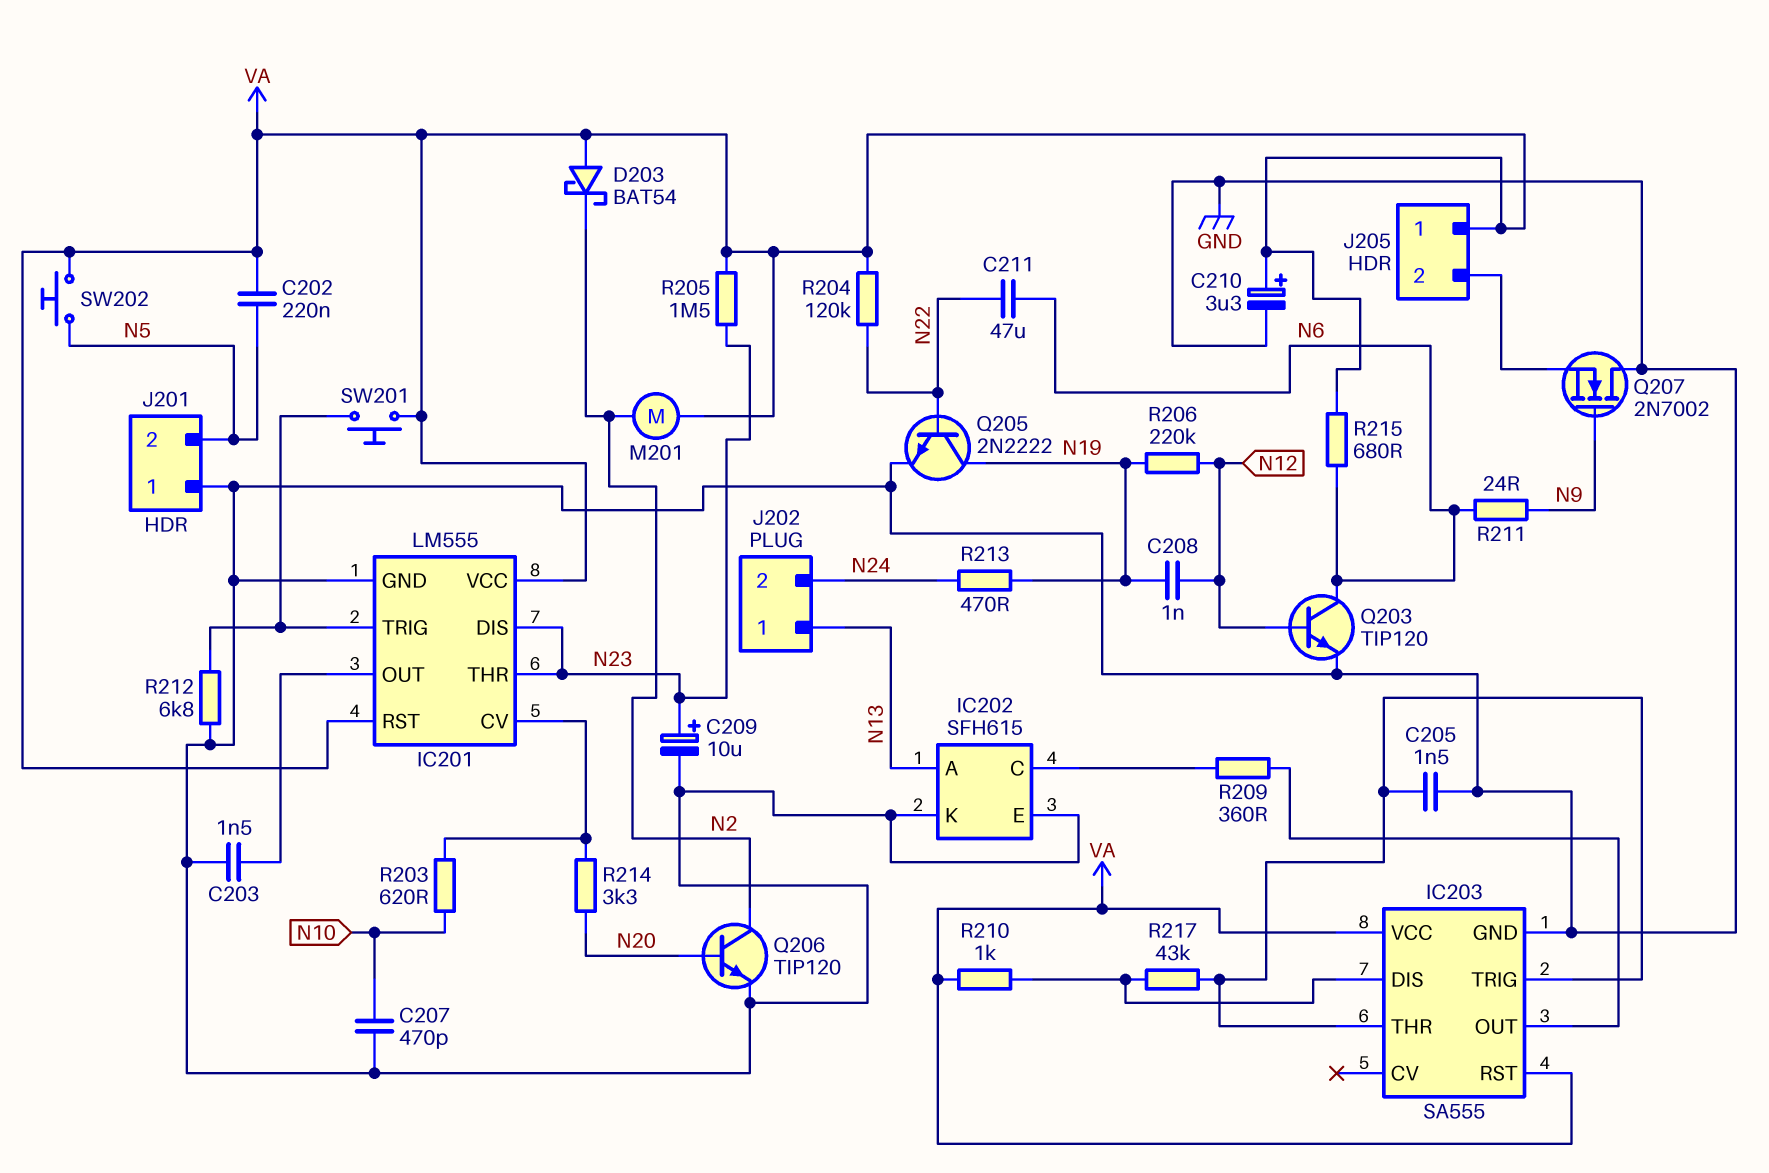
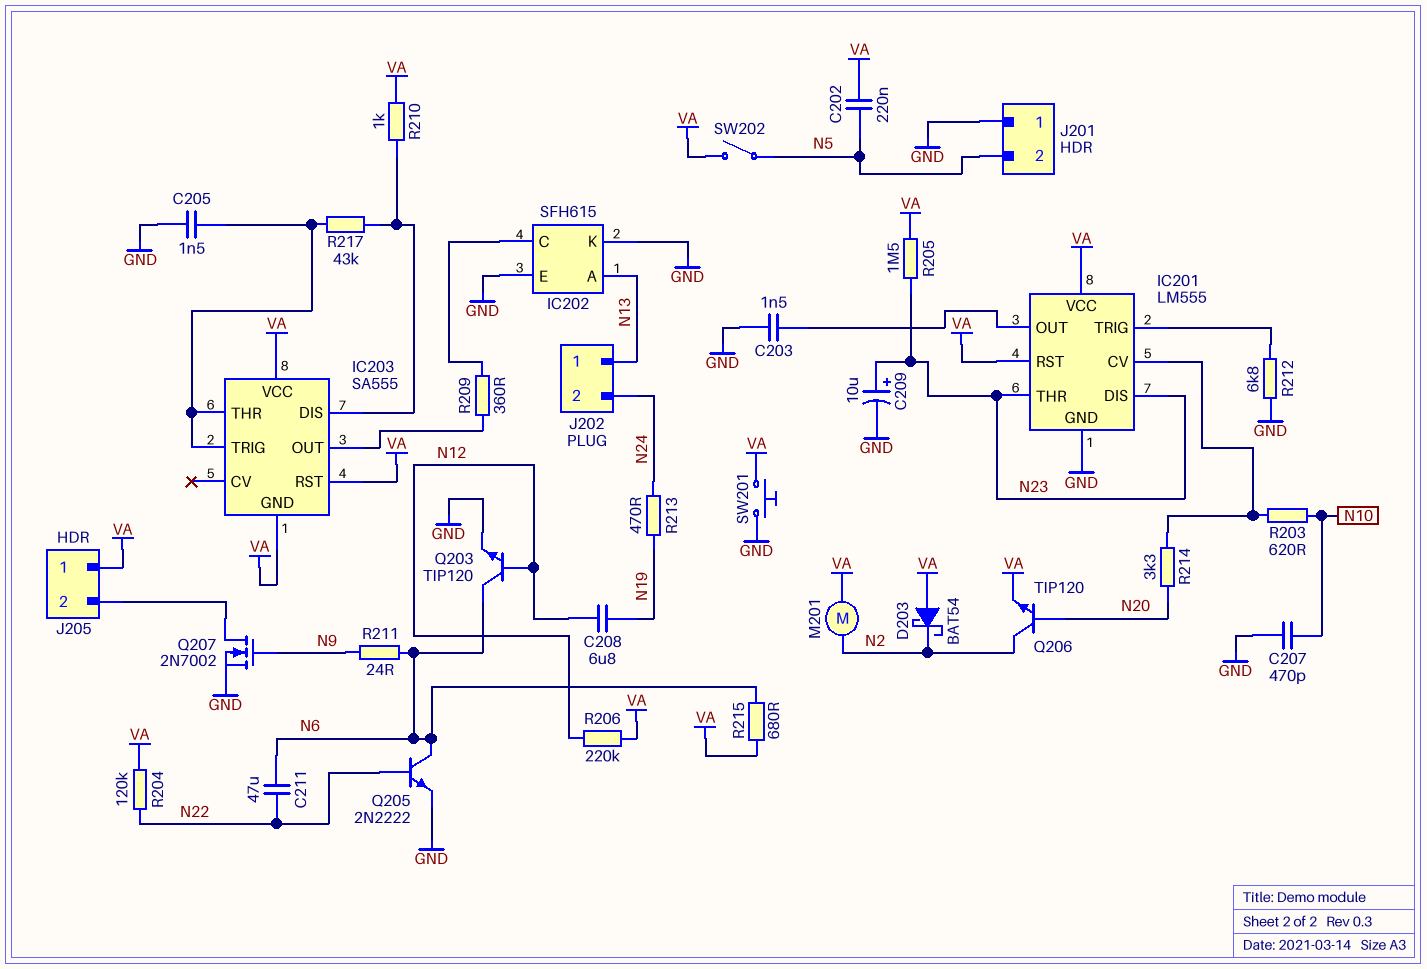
C208: 1nF (N12, N19) -> 6.8uF (N12, N19)
C210: 3.3uF (plus VA, minus GND) -> none
IC203 pin GND: GND -> VA
Q205: NPN 2N2222 (B N22, C N19, E GND) -> NPN 2N2222 (B N22, C N6, E GND)
Q206: NPN TIP120 (B N20, C N2, E GND) -> NPN TIP120 (B N20, C N2, E VA)
Q207: NMOS 2N7002 (G N9, D GND, S J205/2) -> NMOS 2N7002 (G N9, D J205/2, S GND)
R206: 220k (N12, N19) -> 220k (N12, VA)
SW201: button (IC201/TRIG, VA) -> button (GND, VA)
SW202: button (N5, VA) -> switch (N5, VA)

